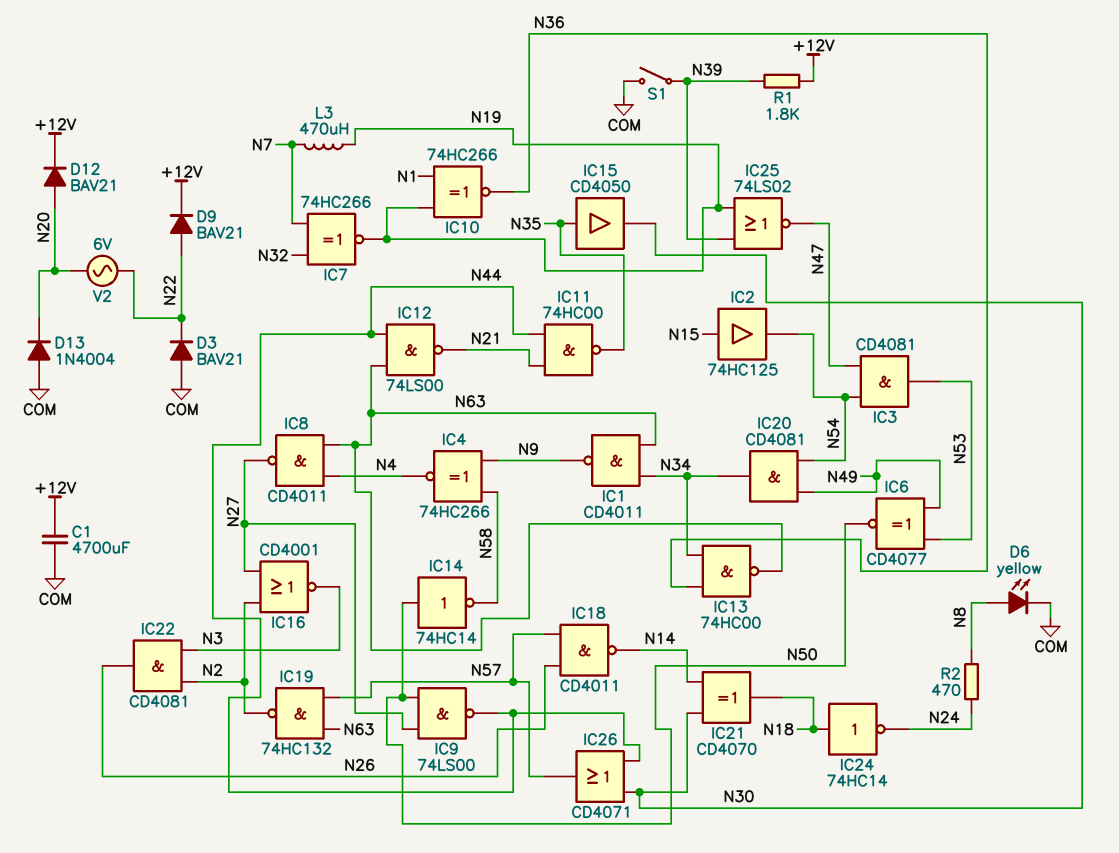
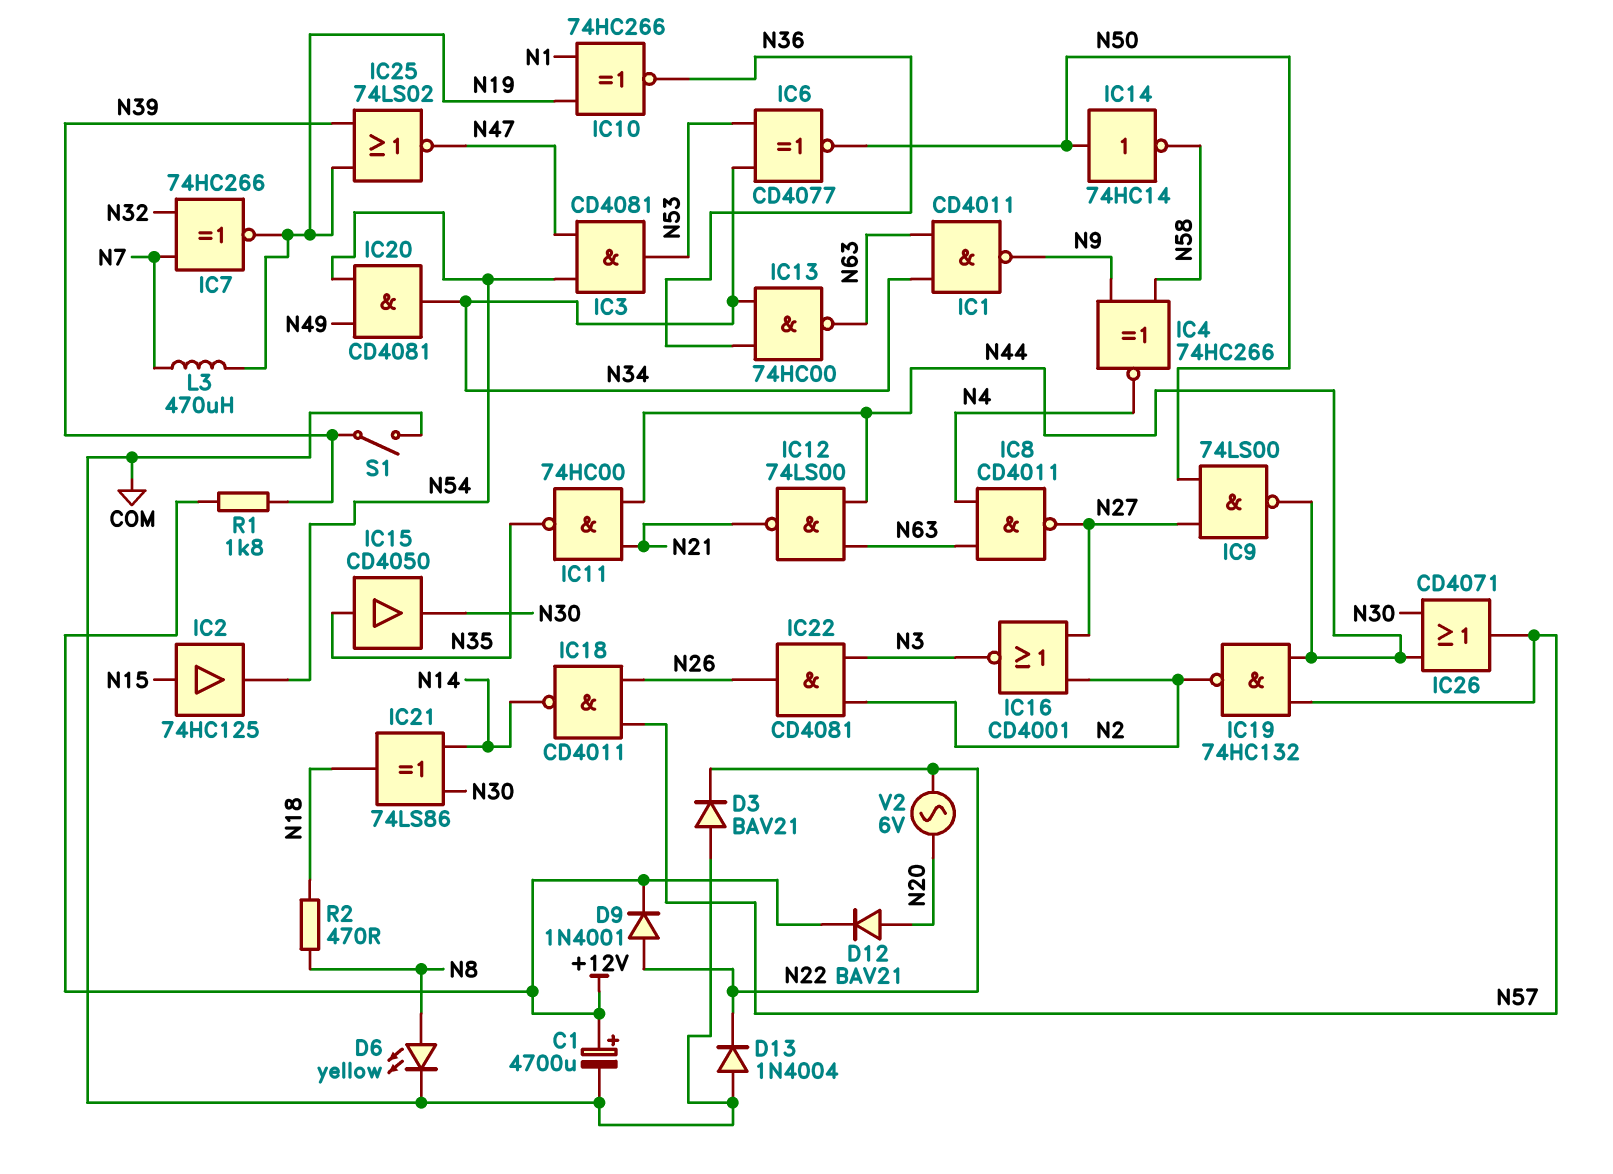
C1: 4700uF (+12V, COM) -> 4700uF (plus +12V, minus COM)
D9: diode BAV21 (A N22, K +12V) -> diode 1N4001 (A N22, K +12V)
D13: diode 1N4004 (A COM, K N20) -> diode 1N4004 (A COM, K N22)
IC6: XNOR CD4077 (in N49, in N53, out N50) -> XNOR CD4077 (in N34, in N53, out N50)
IC19: NAND 74HC132 (in N57, in N63, out N2) -> NAND 74HC132 (in N44, in N57, out N2)
IC21: XOR CD4070 (in N14, in N30, out N18) -> XOR 74LS86 (in N14, in N30, out N18)
IC24: NOT 74HC14 (in N18, out N24) -> none
R2: 470 (N8, N24) -> 470 (N8, N18)

